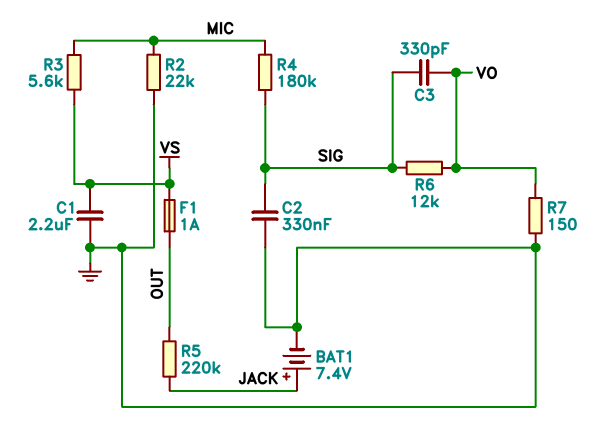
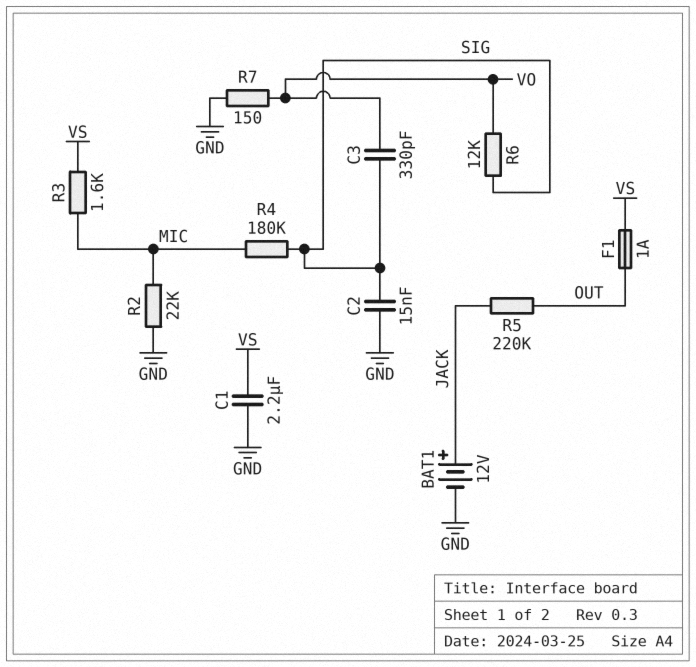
BAT1: 7.4V (plus JACK, minus GND) -> 12V (plus JACK, minus GND)
C2: 330nF (GND, SIG) -> 15nF (GND, SIG)
R3: 5.6k (MIC, VS) -> 1.6k (MIC, VS)

